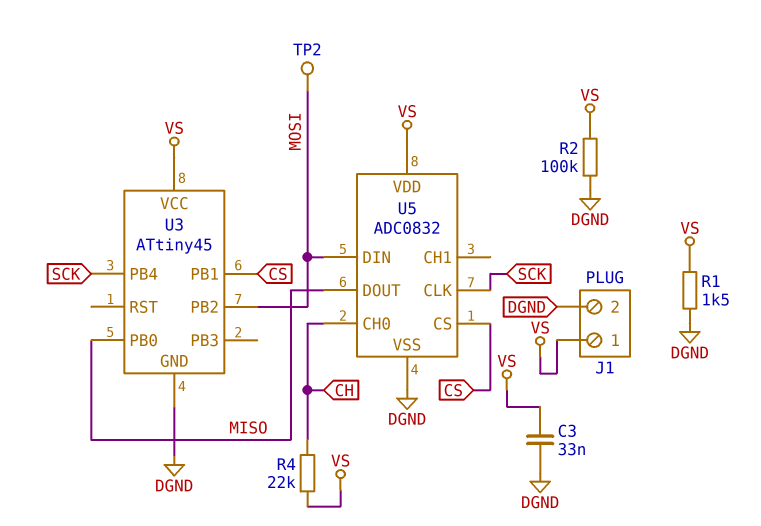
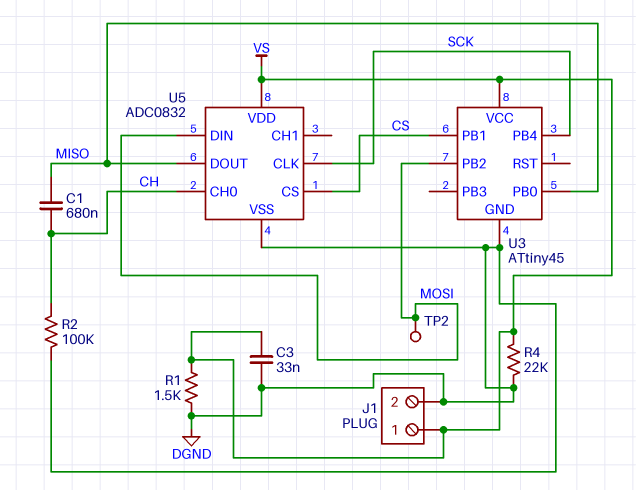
C1: none -> 680nF (CH, MISO)
R2: 100k (DGND, VS) -> 100k (CH, DGND)
R4: 22k (CH, VS) -> 22k (DGND, VS)

